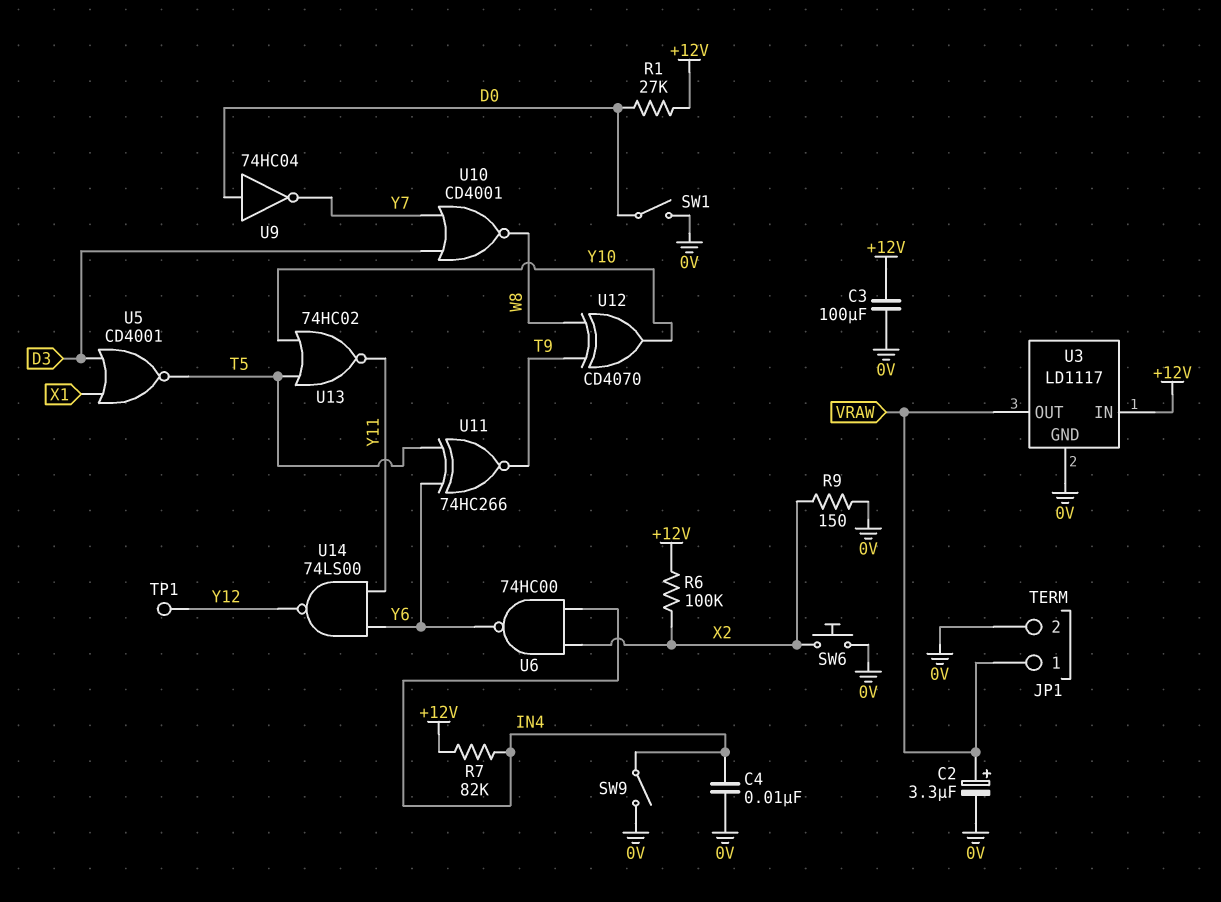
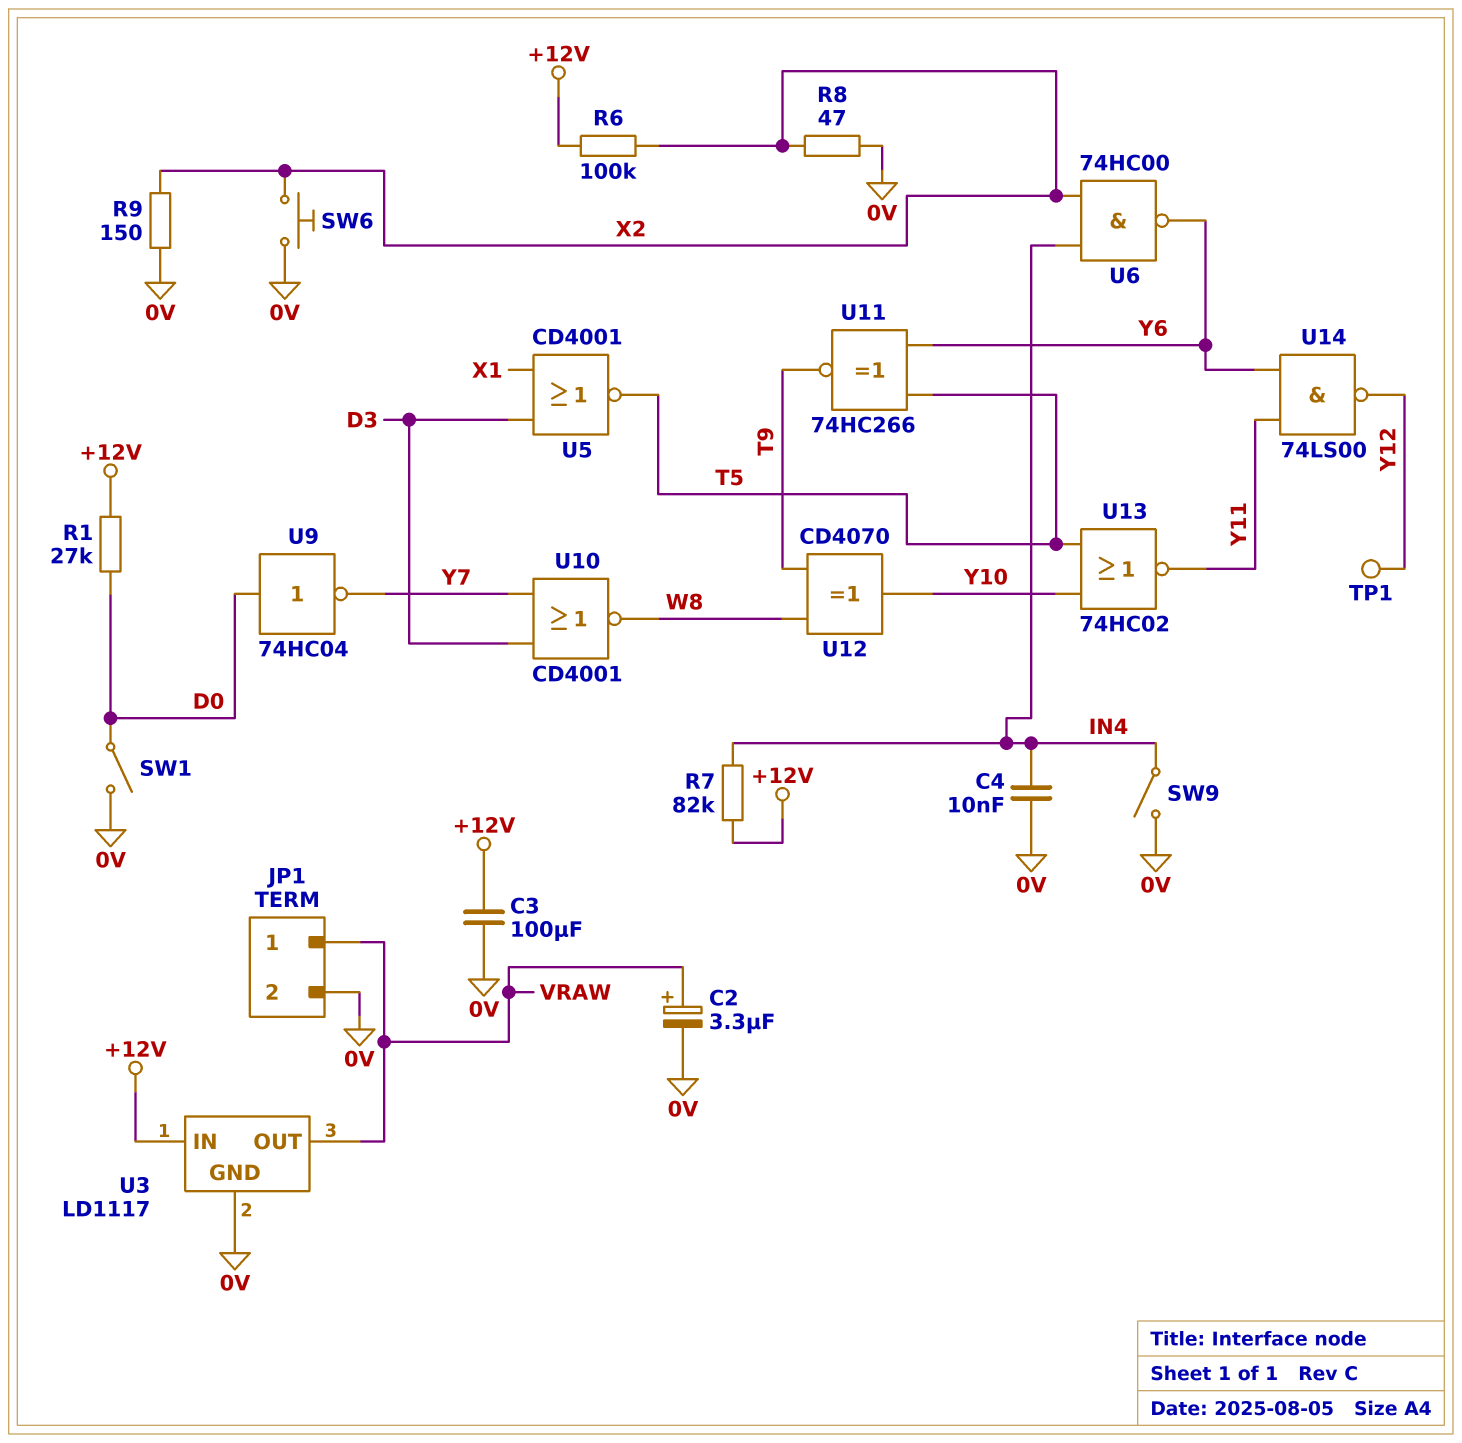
R8: none -> 47 (0V, X2)

